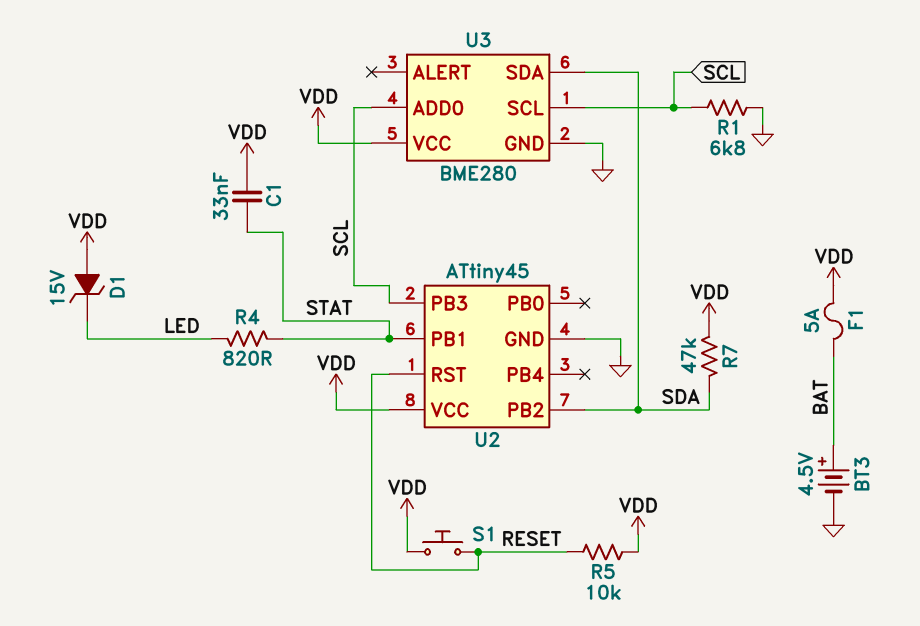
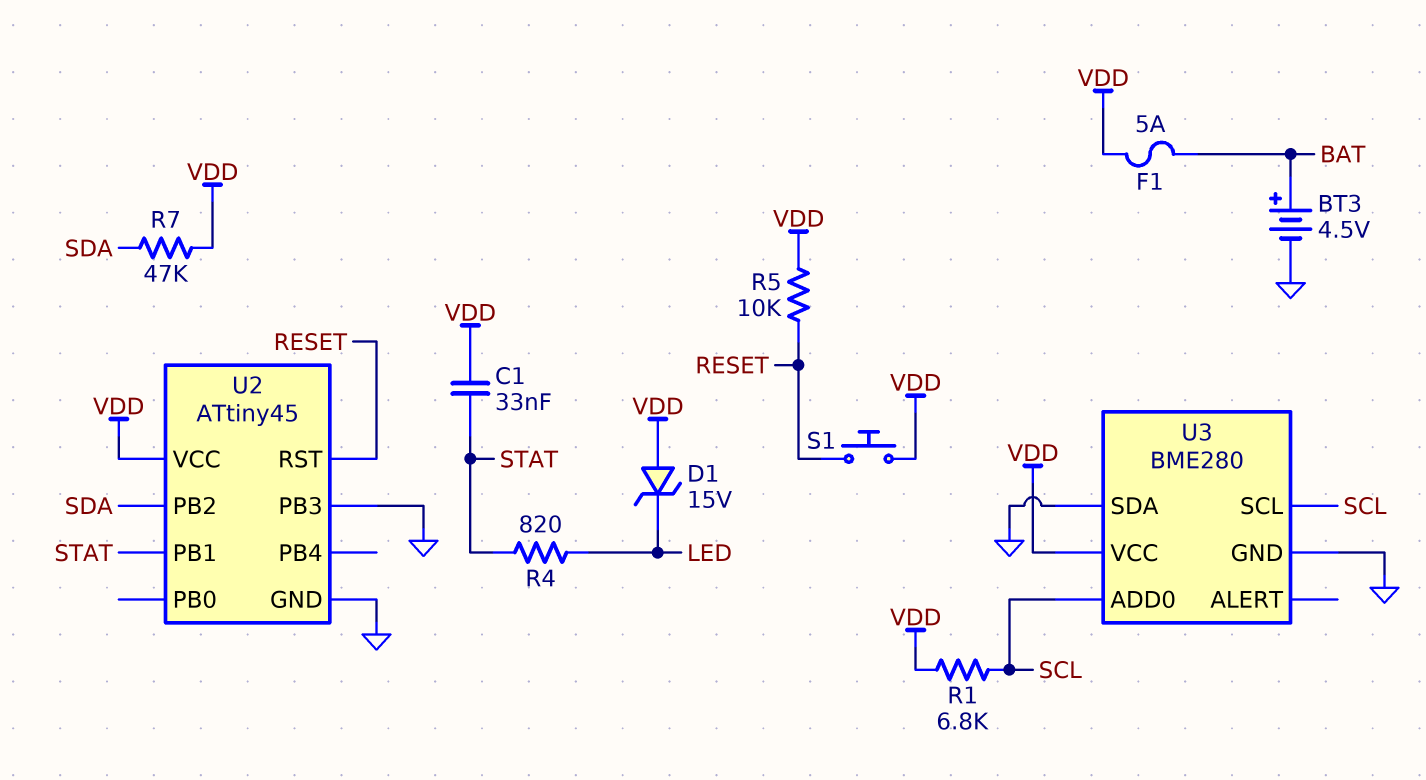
R1: 6.8k (GND, SCL) -> 6.8k (SCL, VDD)
U2 pin PB3: SCL -> GND
U3 pin SDA: SDA -> GND

